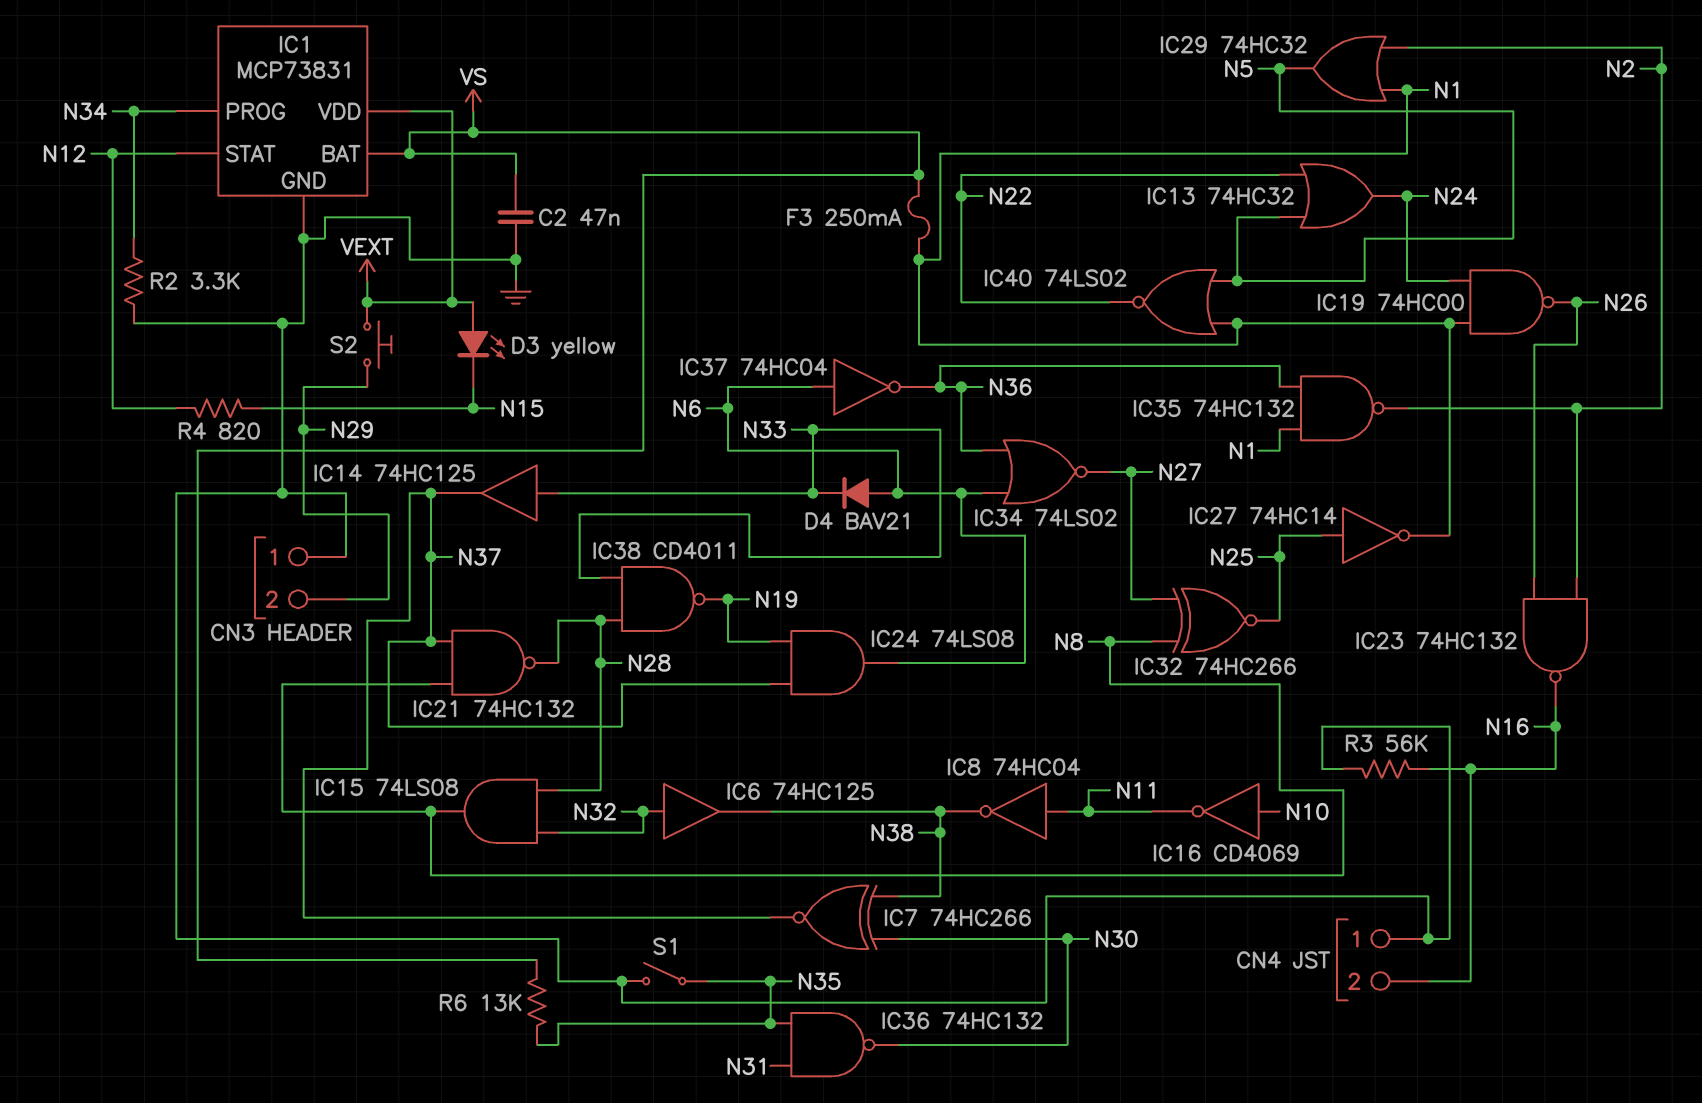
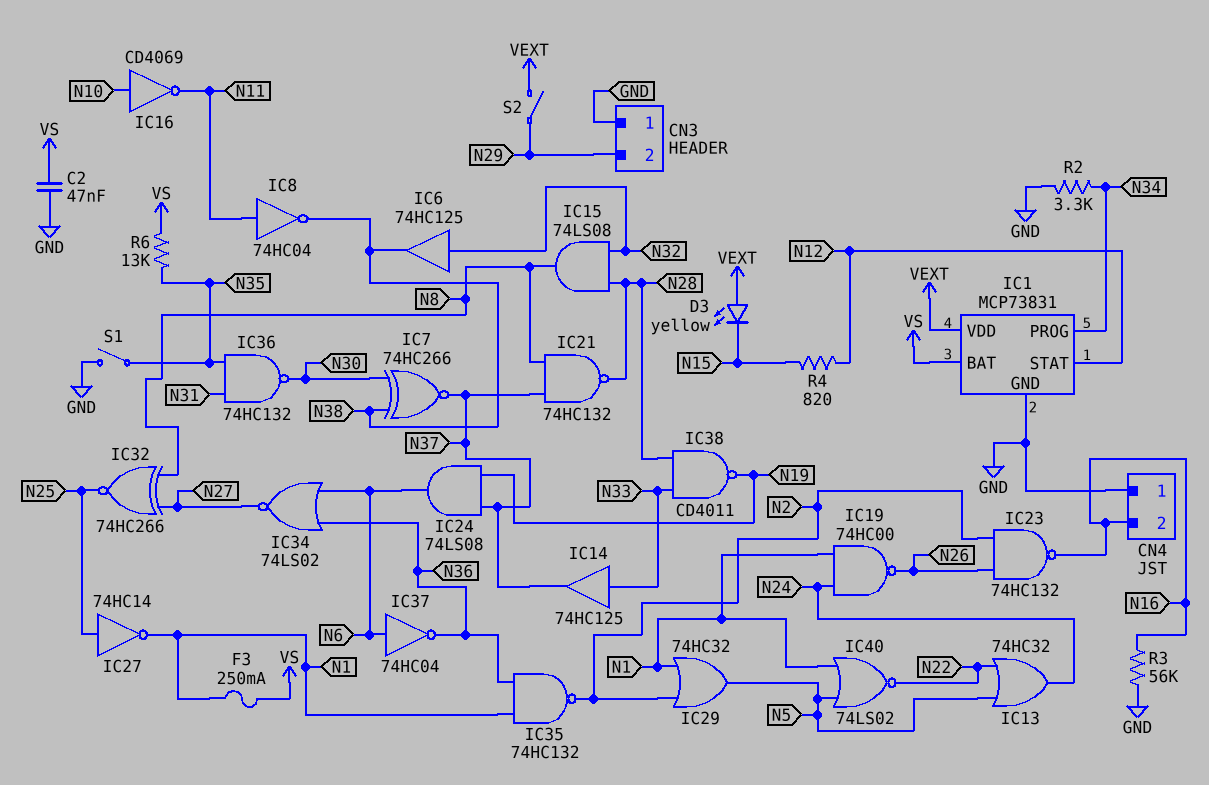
D4: diode BAV21 (A N6, K N33) -> none
S2: button (N29, VEXT) -> switch (N29, VEXT)

